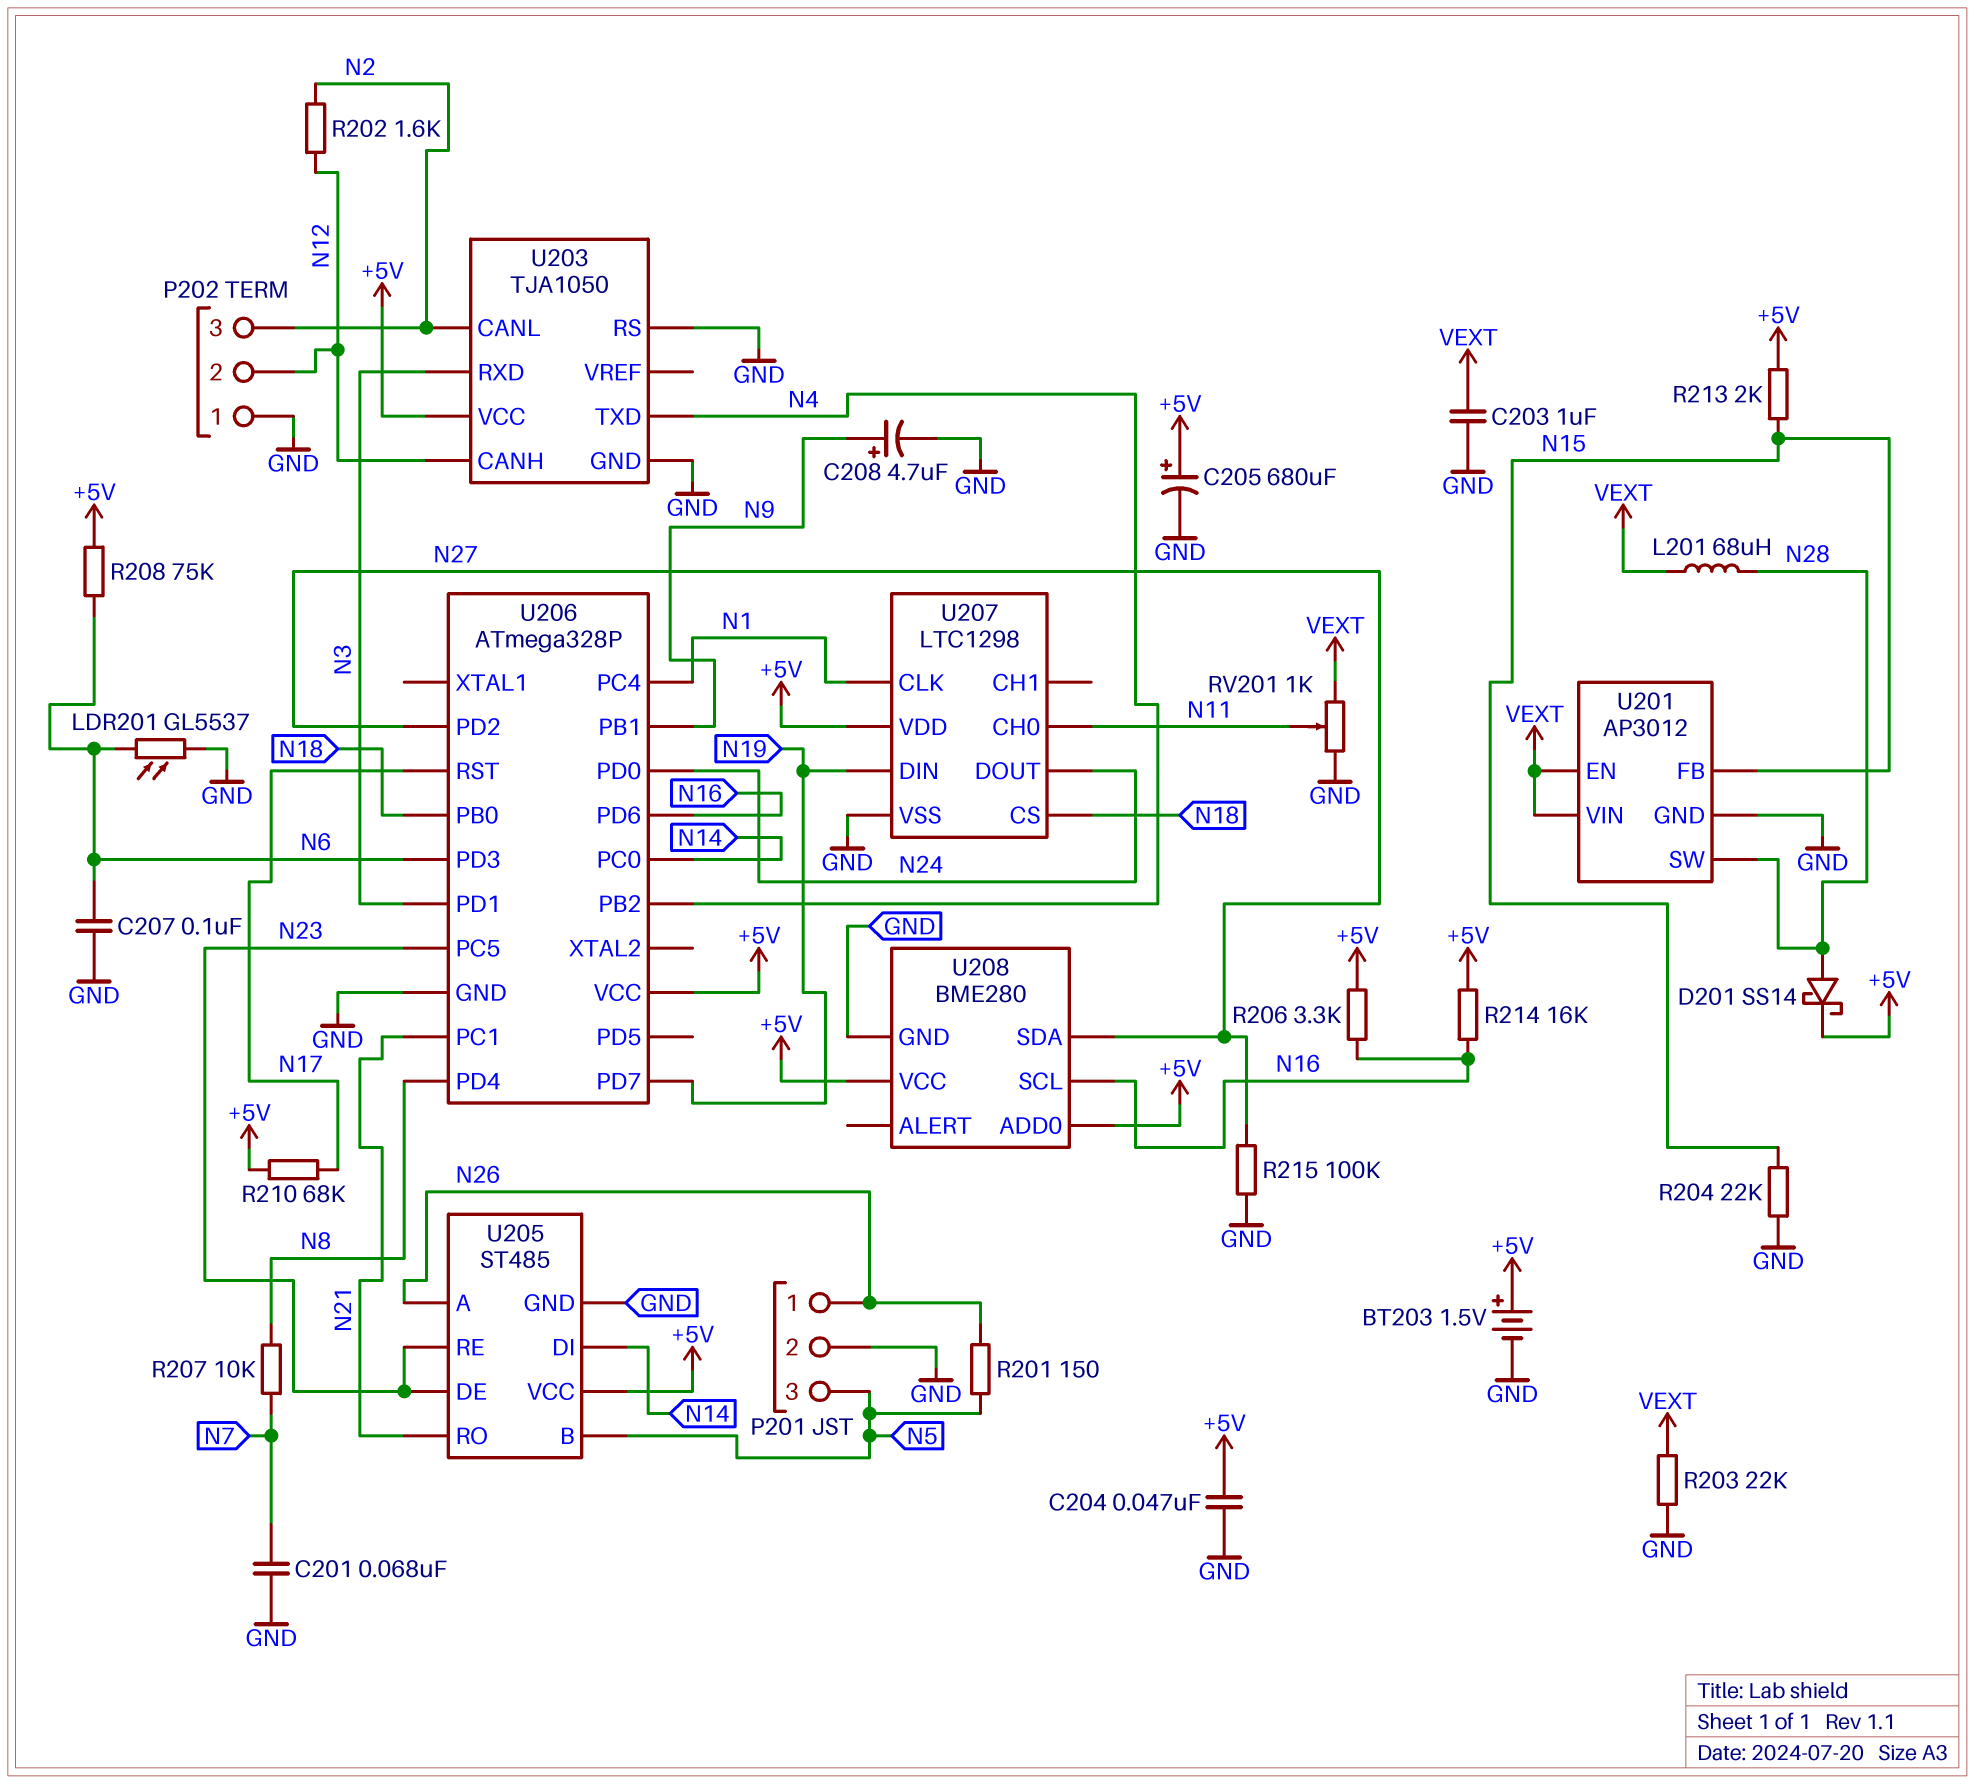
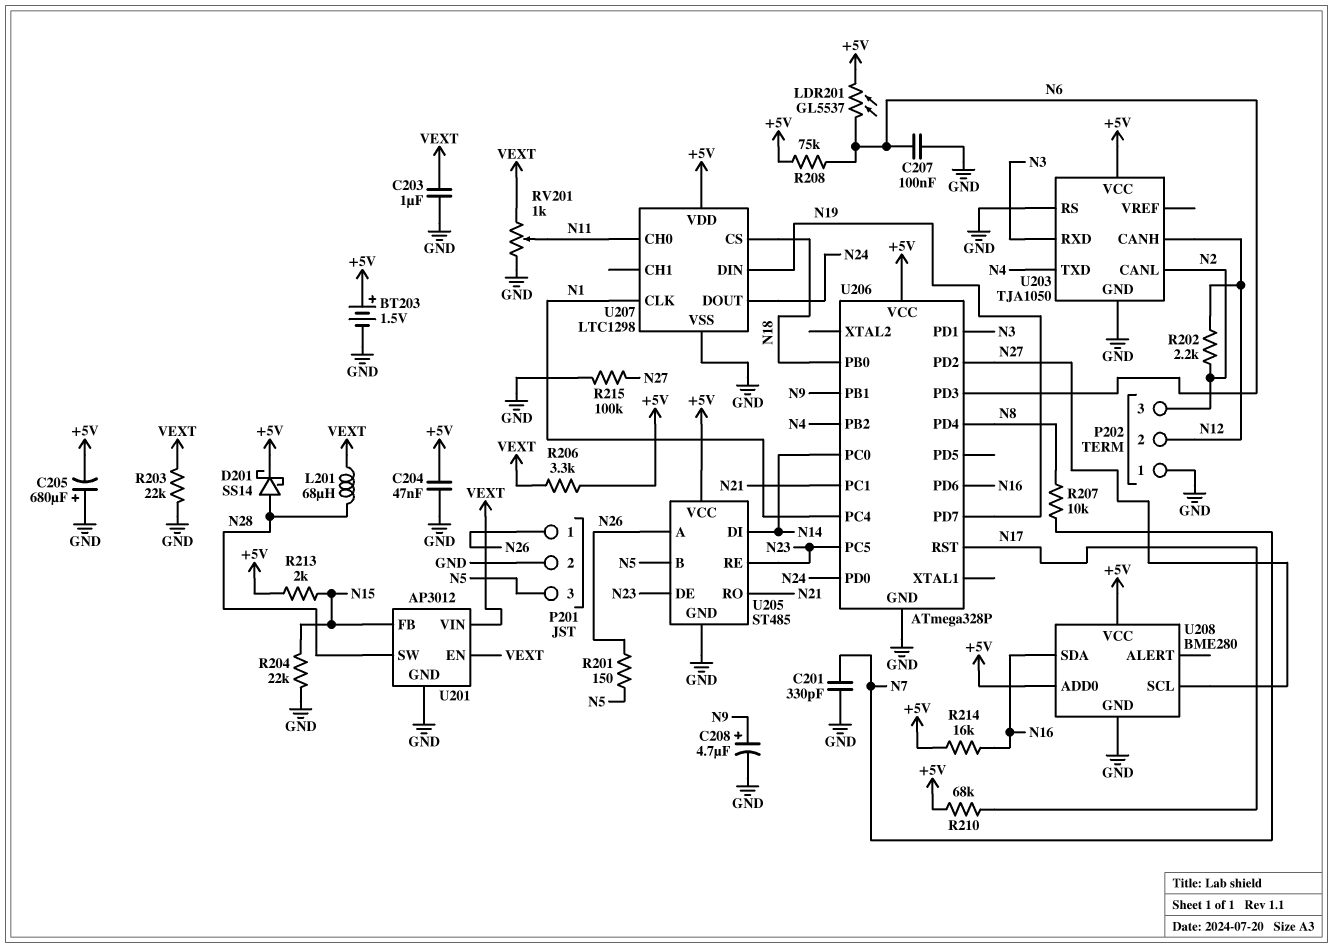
C201: 68nF (GND, N7) -> 330pF (GND, N7)
C205: 680uF (plus +5V, minus GND) -> 680uF (plus GND, minus +5V)
LDR201: GL5537 (GND, N6) -> GL5537 (+5V, N6)
R202: 1.6k (N2, N12) -> 2.2k (N2, N12)
R206: 3.3k (+5V, N16) -> 3.3k (+5V, VEXT)
U208 pin SCL: N16 -> N27
U208 pin SDA: N27 -> N16

